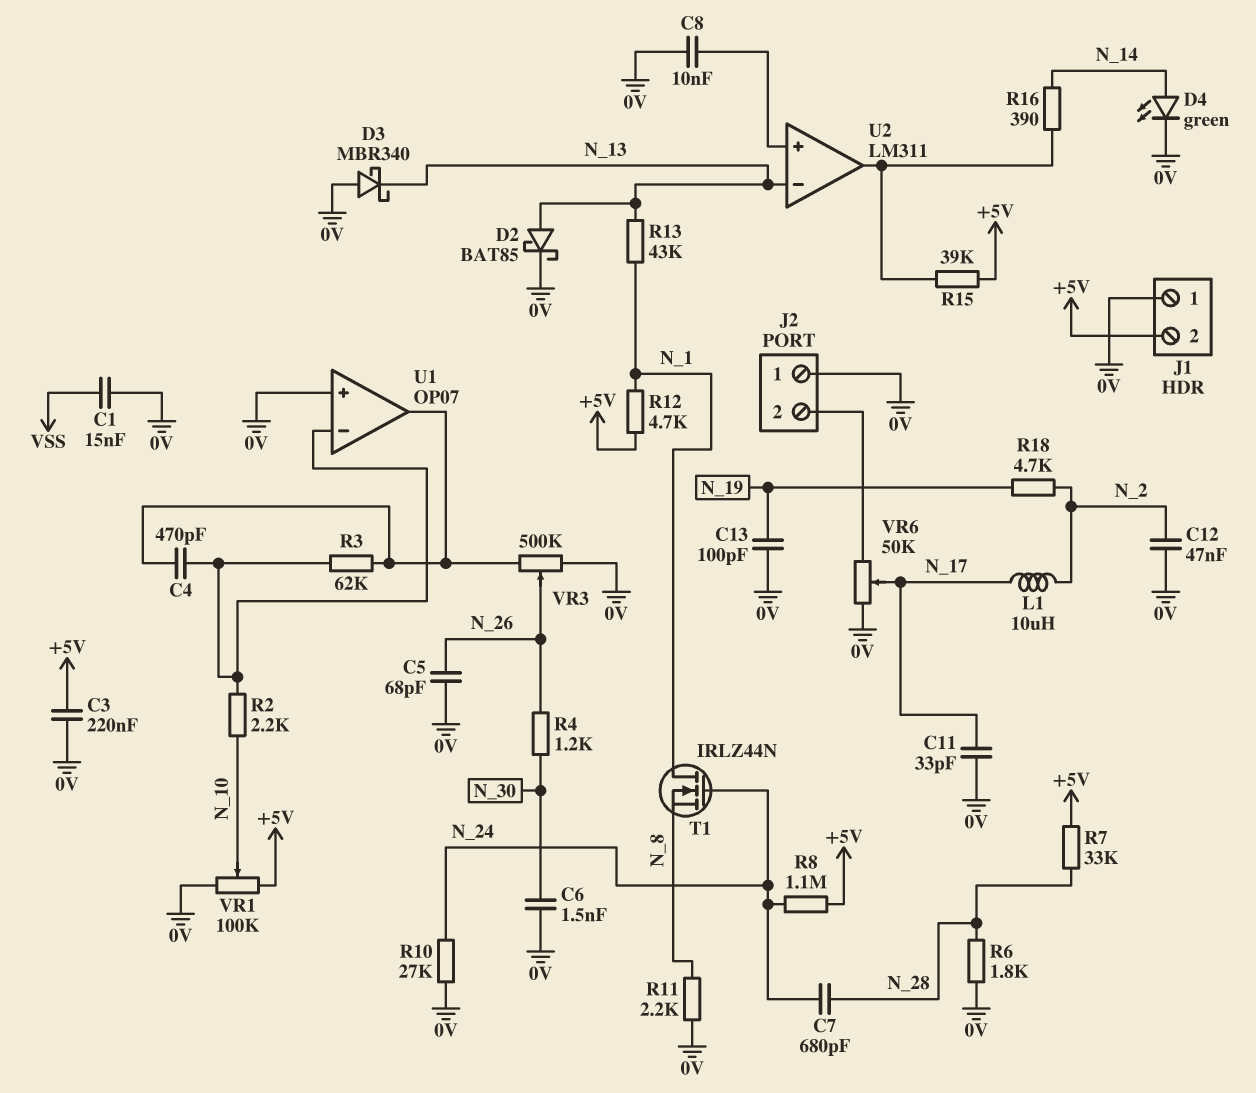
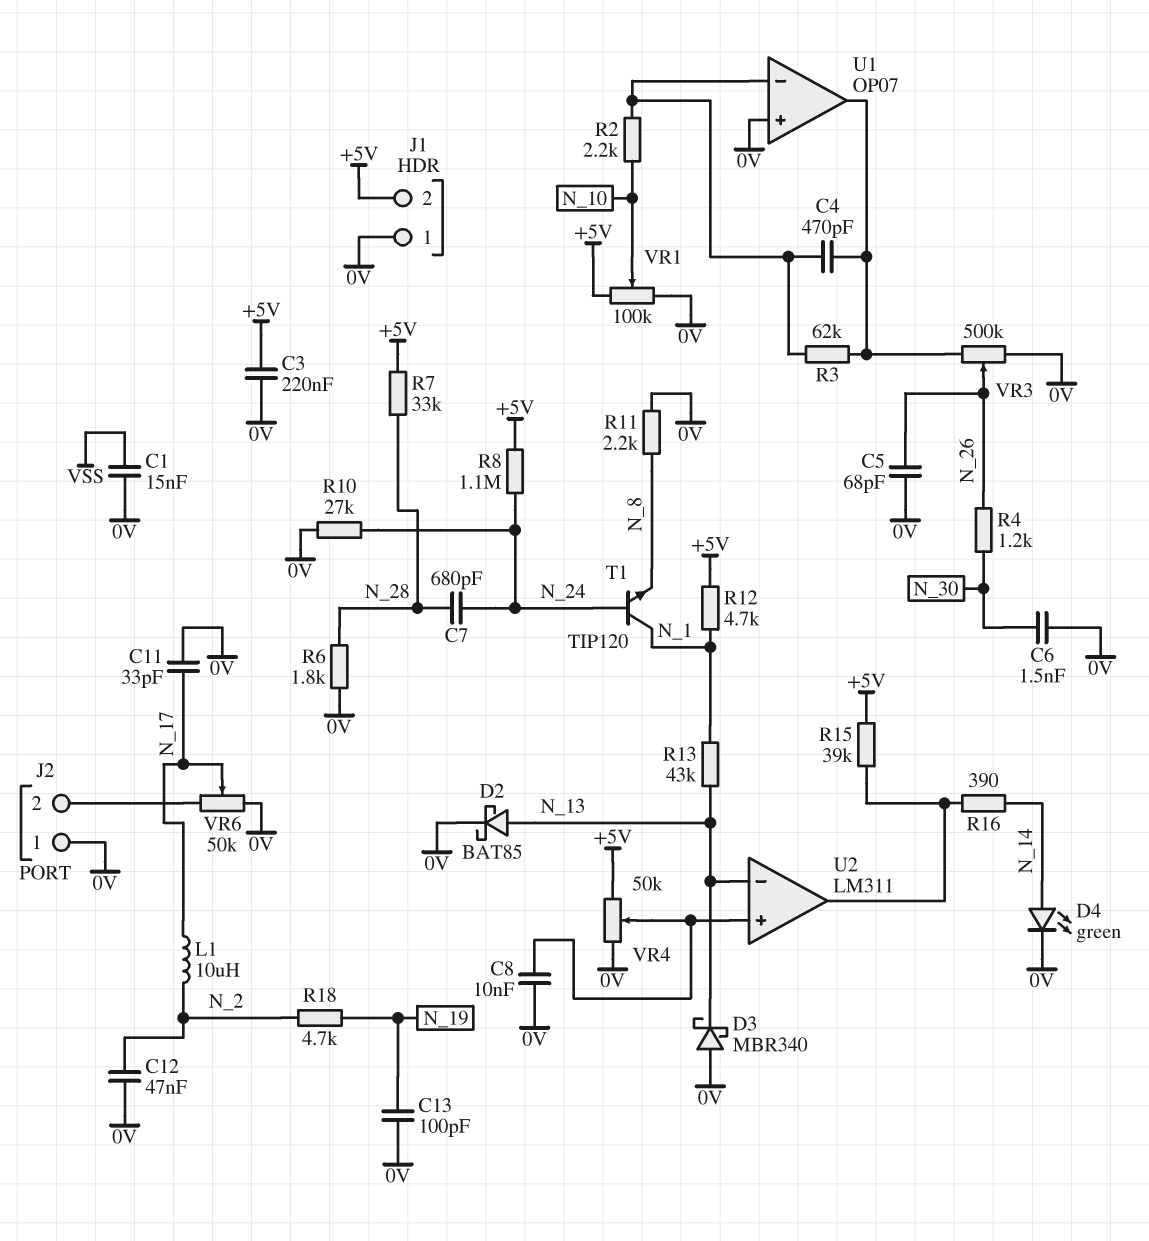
T1: NMOS IRLZ44N (G N_24, D N_1, S N_8) -> NPN TIP120 (B N_24, C N_1, E N_8)
VR4: none -> 50k (+5V, 0V, wiper U2/in+)

